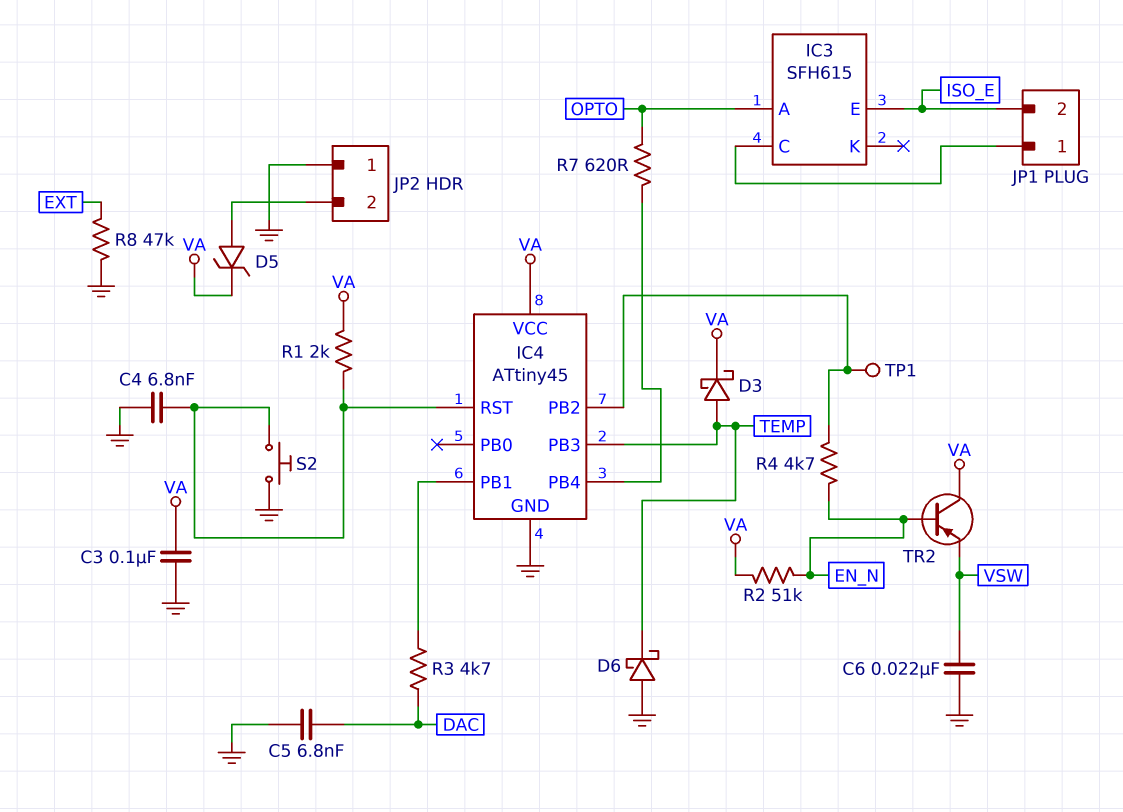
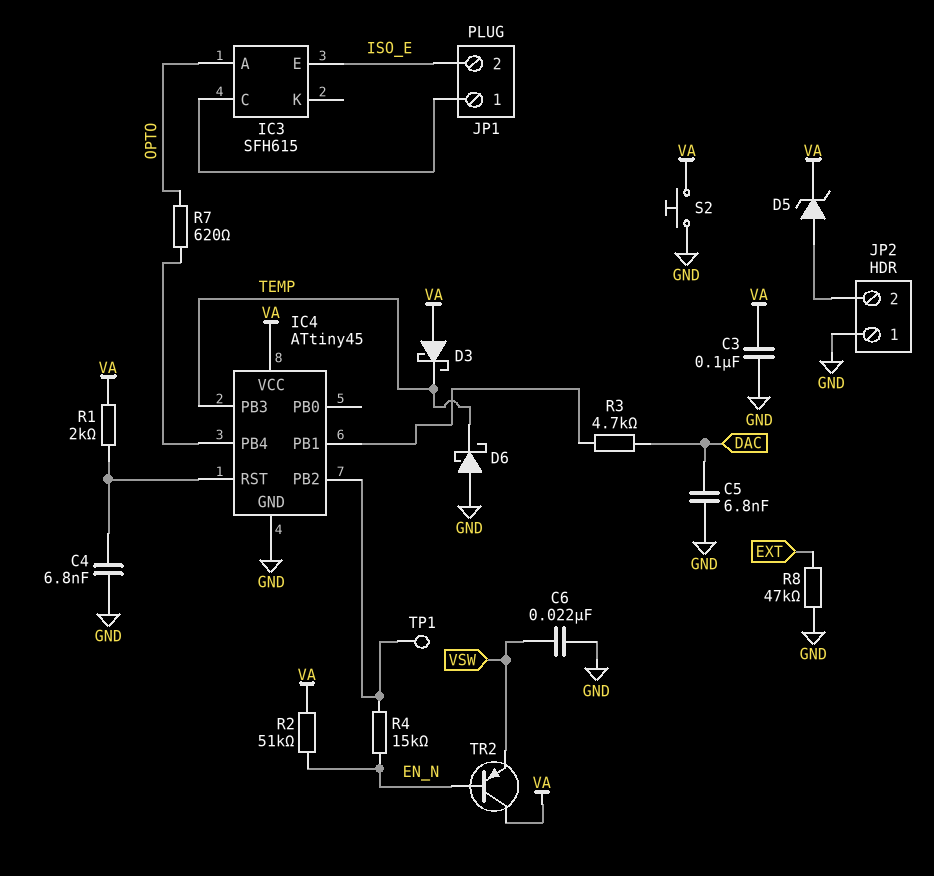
D3: schottky (A TEMP, K VA) -> schottky (A VA, K TEMP)
R4: 4.7k (EN_N, IC4/PB2) -> 15k (EN_N, IC4/PB2)
S2: button (GND, IC4/RST) -> button (GND, VA)

